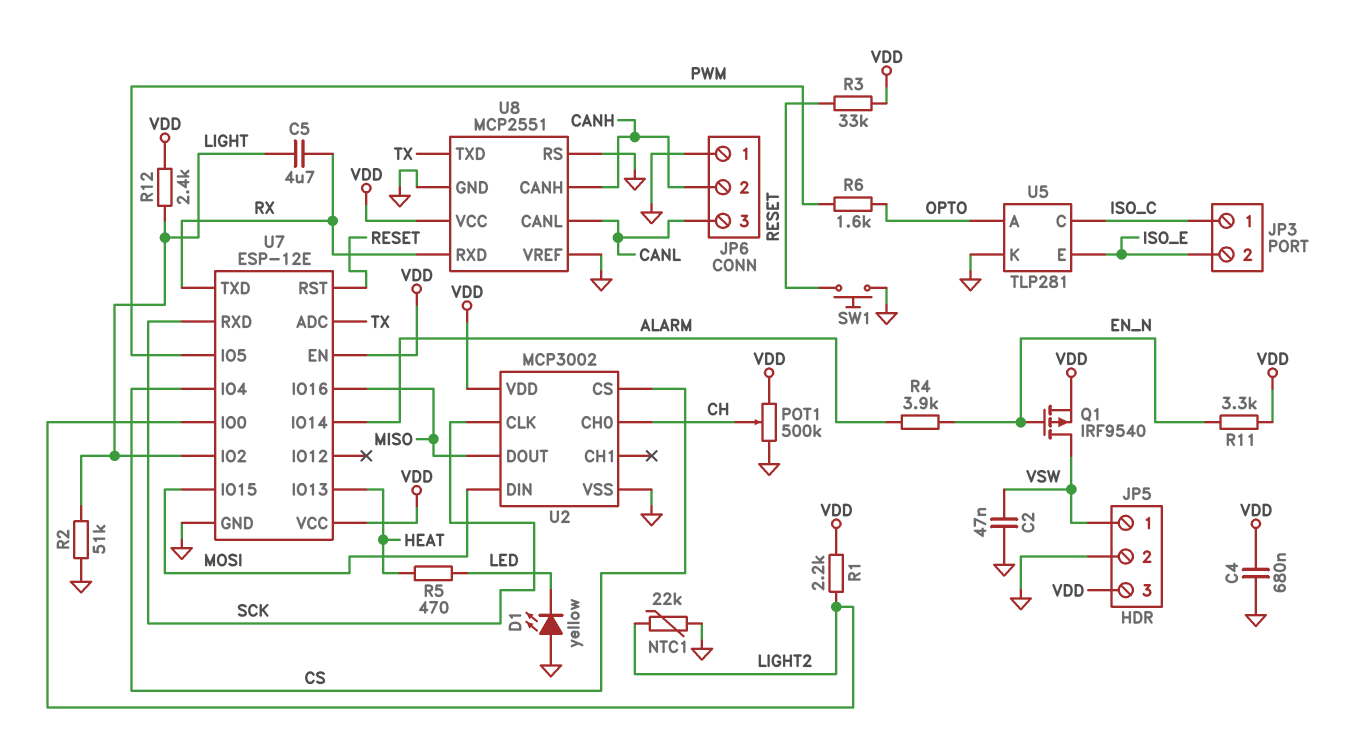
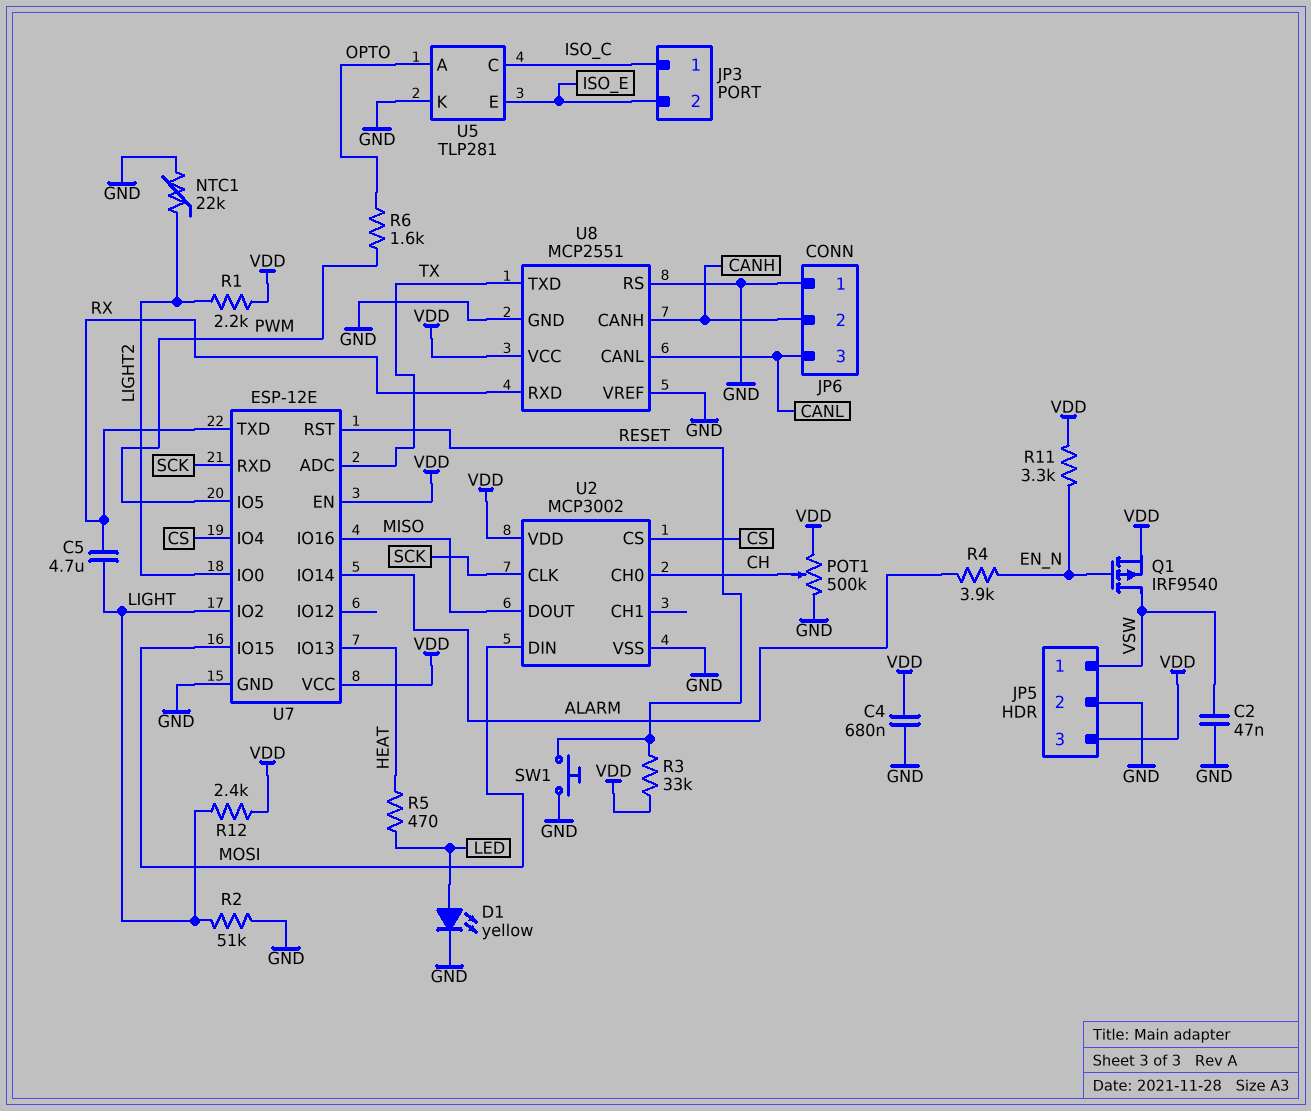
D1: LED yellow (A GND, K LED) -> LED yellow (A LED, K GND)

